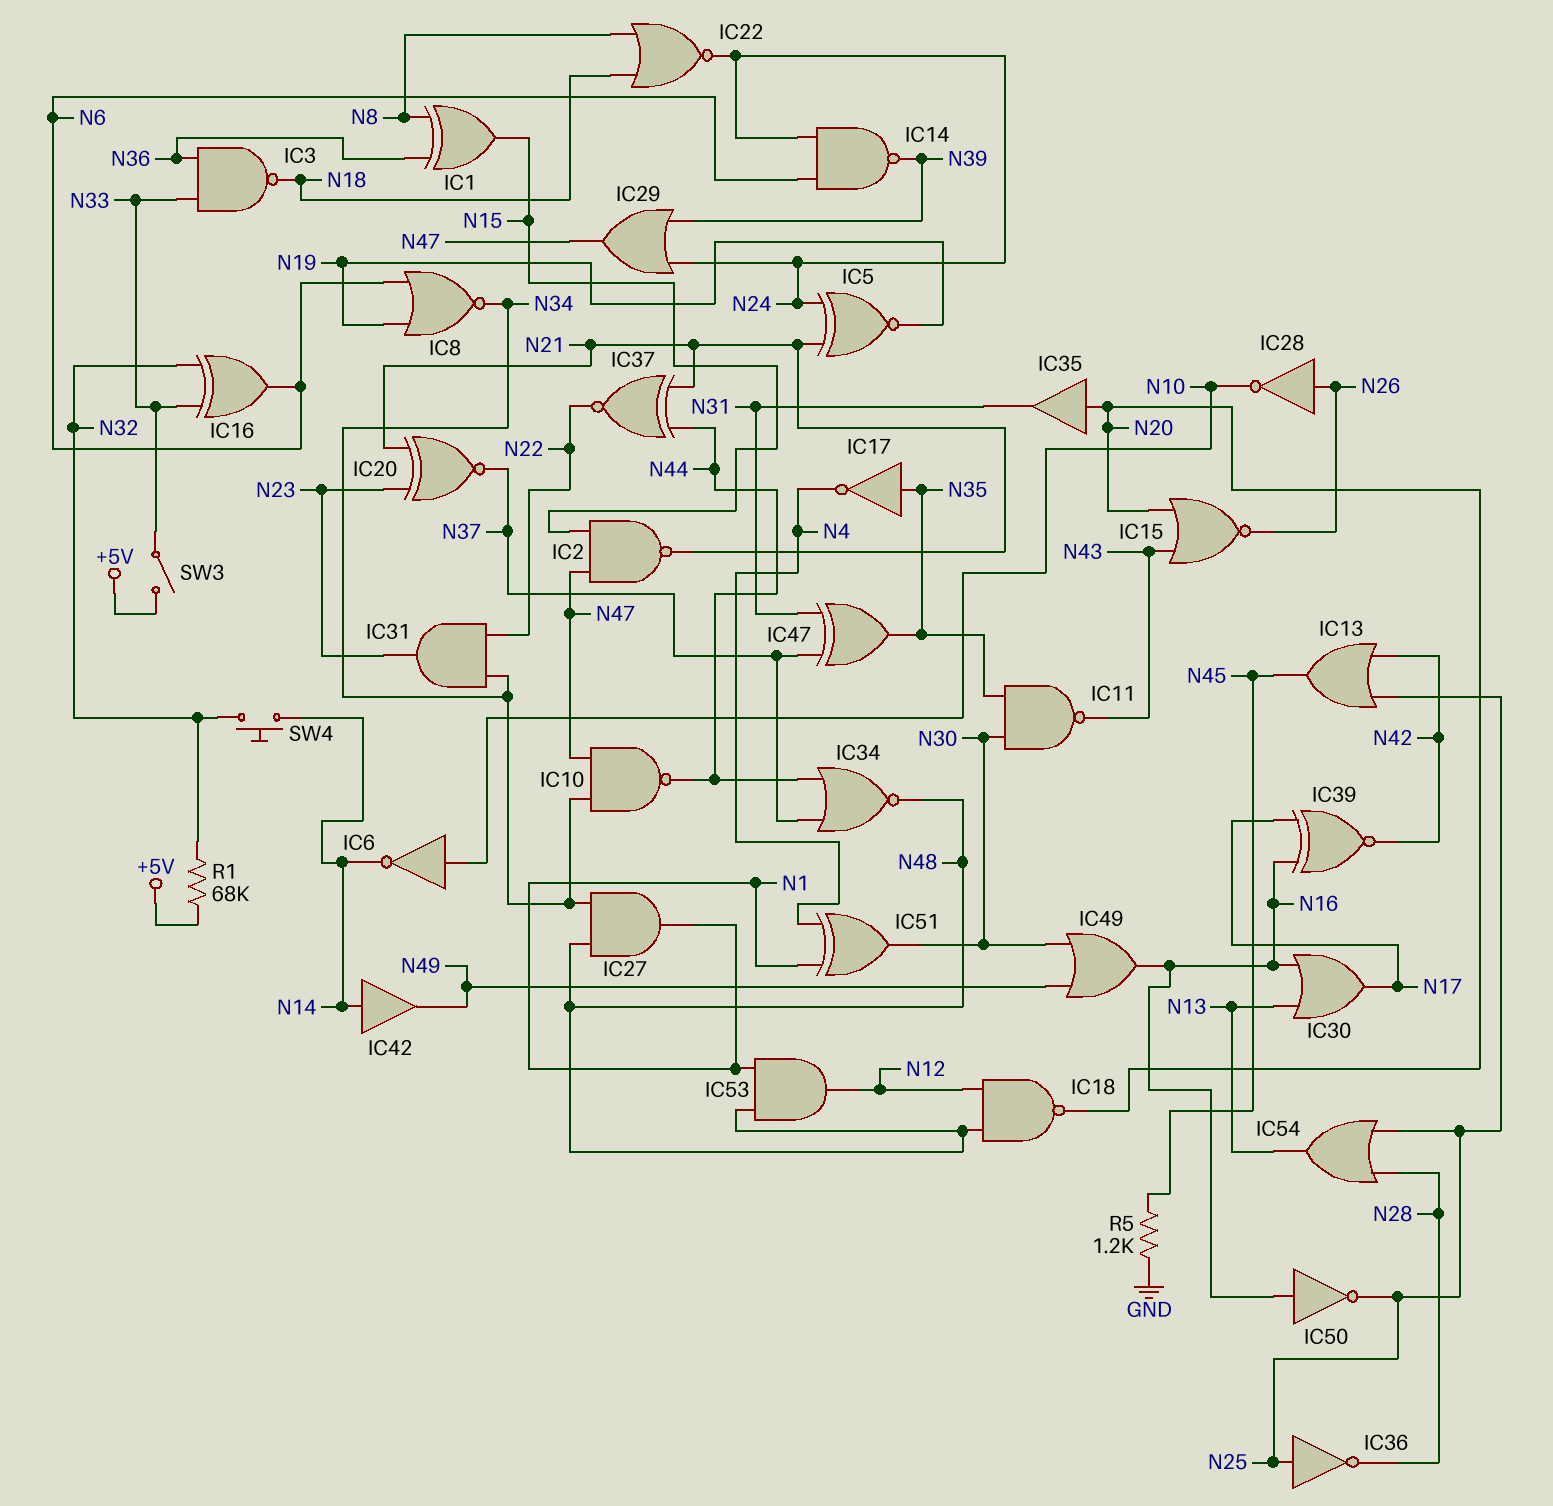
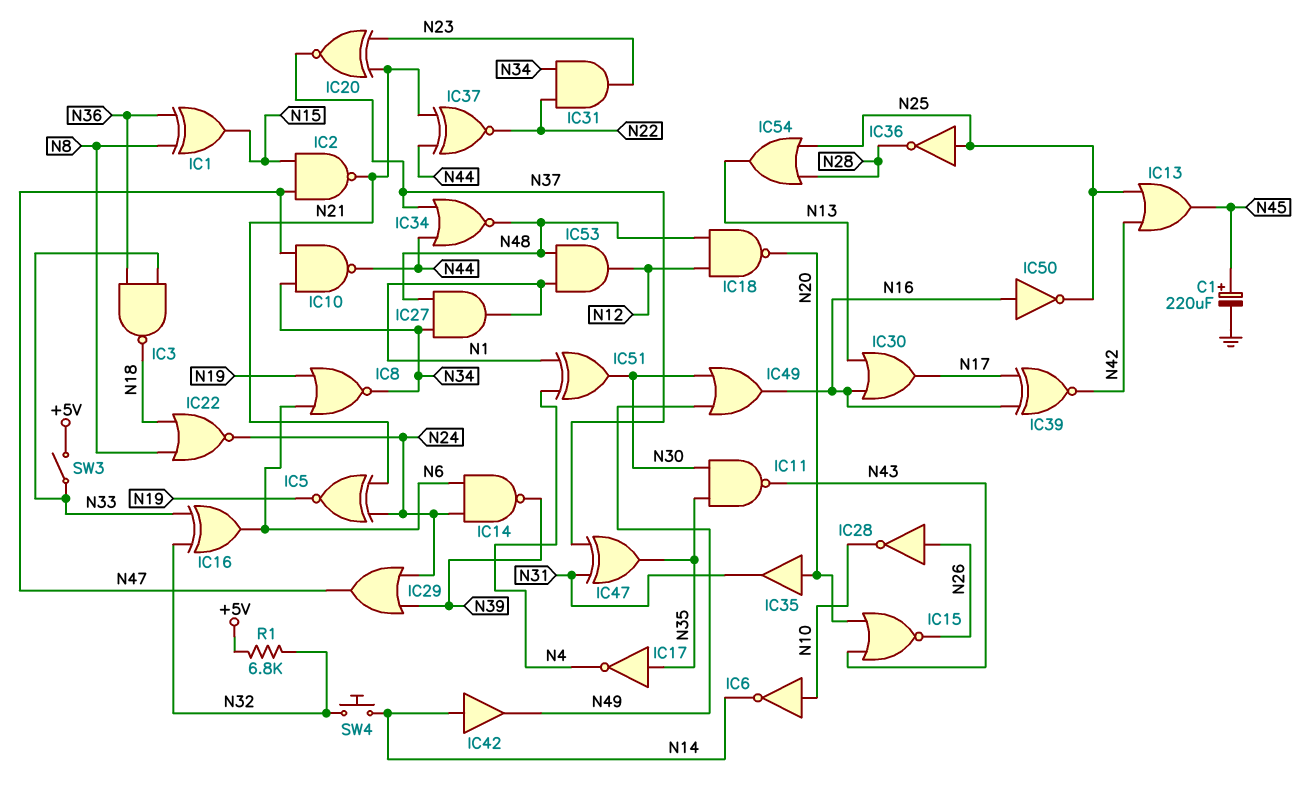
C1: none -> 220uF (plus N45, minus GND)
R1: 68k (+5V, N32) -> 6.8k (+5V, N32)
R5: 1.2k (GND, N45) -> none

